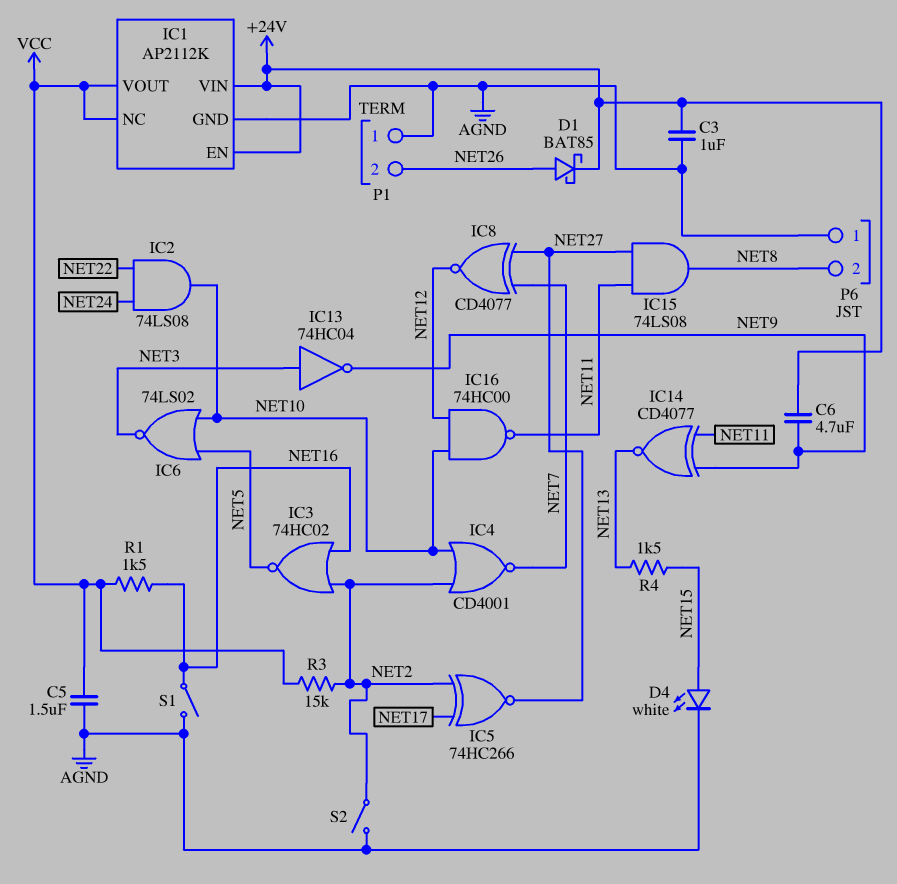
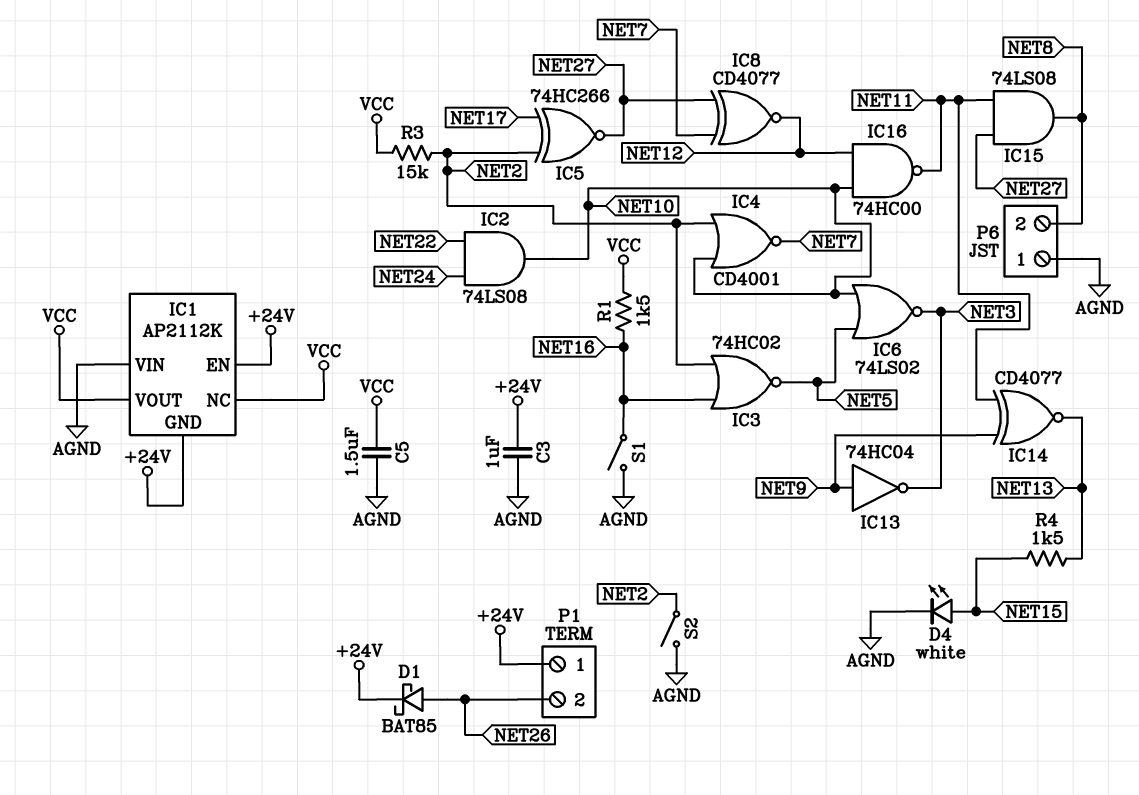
C6: 4.7uF (+24V, NET9) -> none
IC1 pin GND: AGND -> +24V
IC1 pin VIN: +24V -> AGND
IC13: NOT 74HC04 (in NET3, out NET9) -> NOT 74HC04 (in NET9, out NET3)
P1 pin 1: AGND -> +24V

